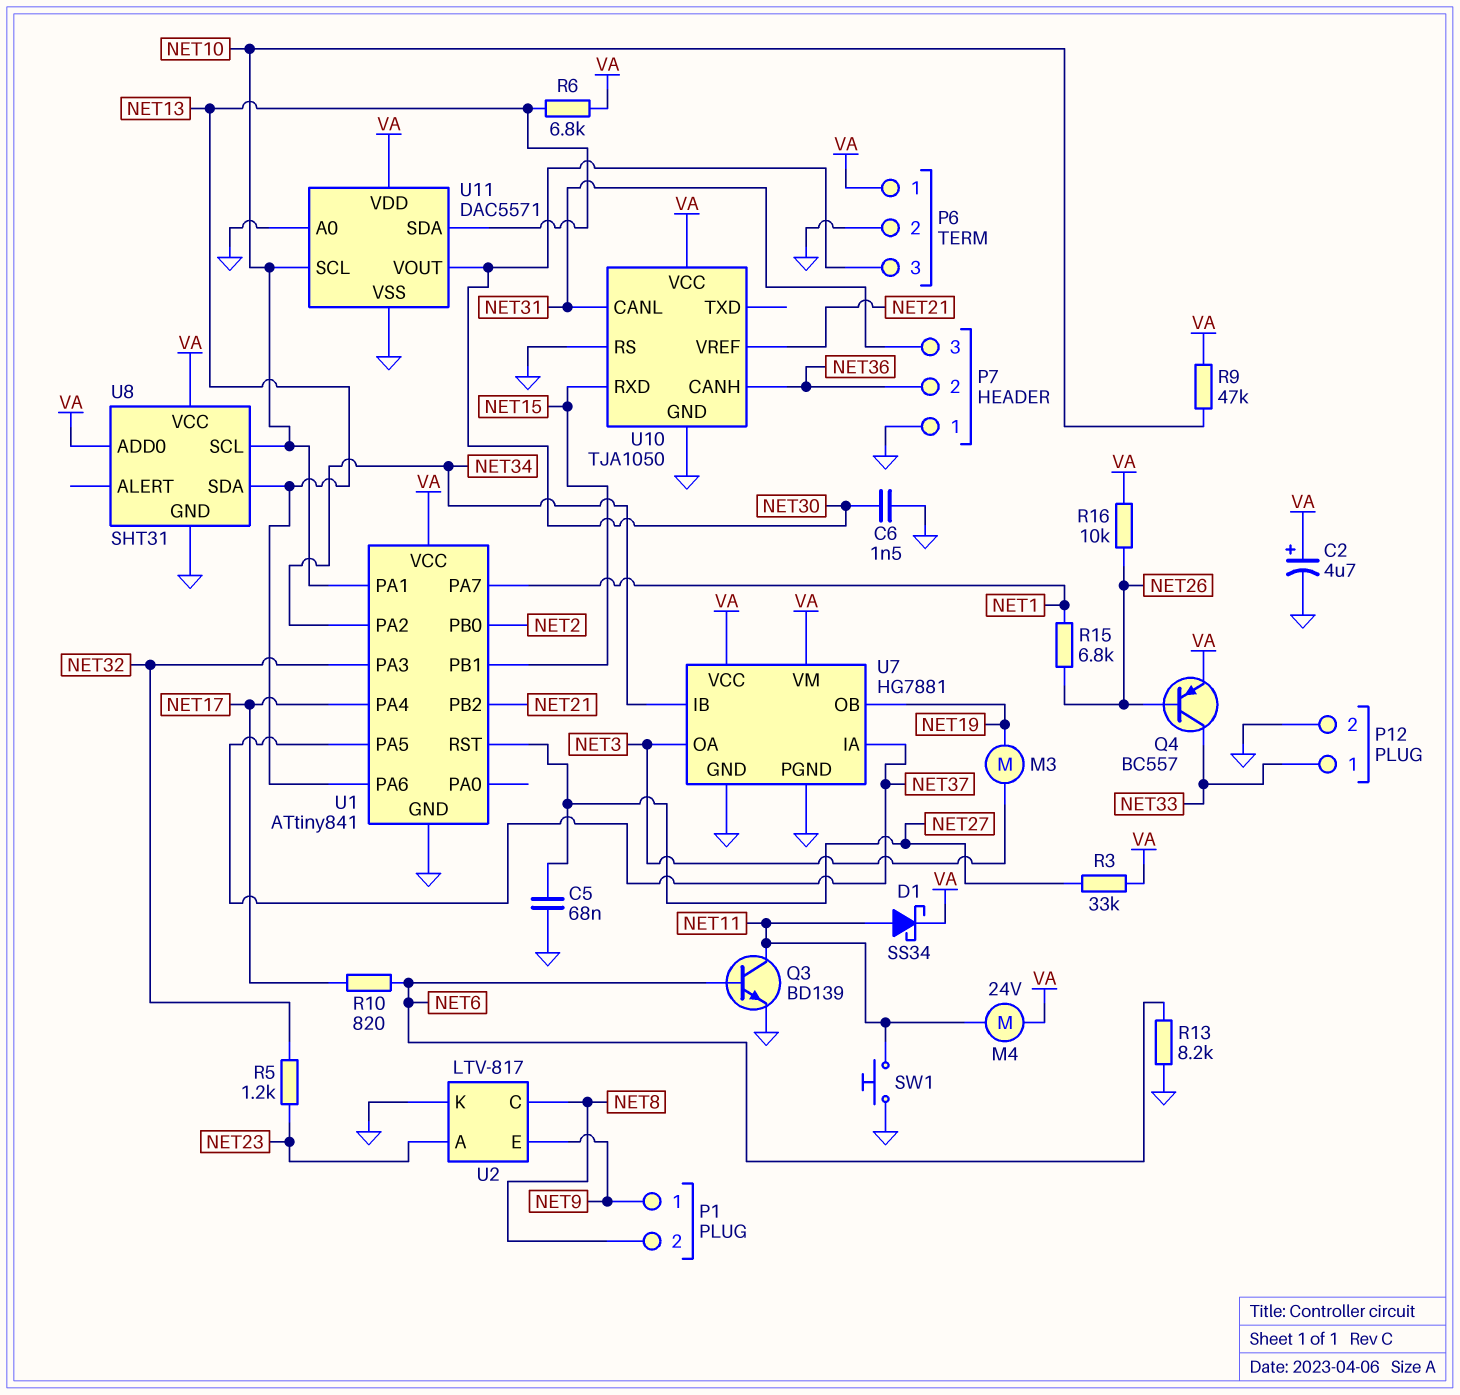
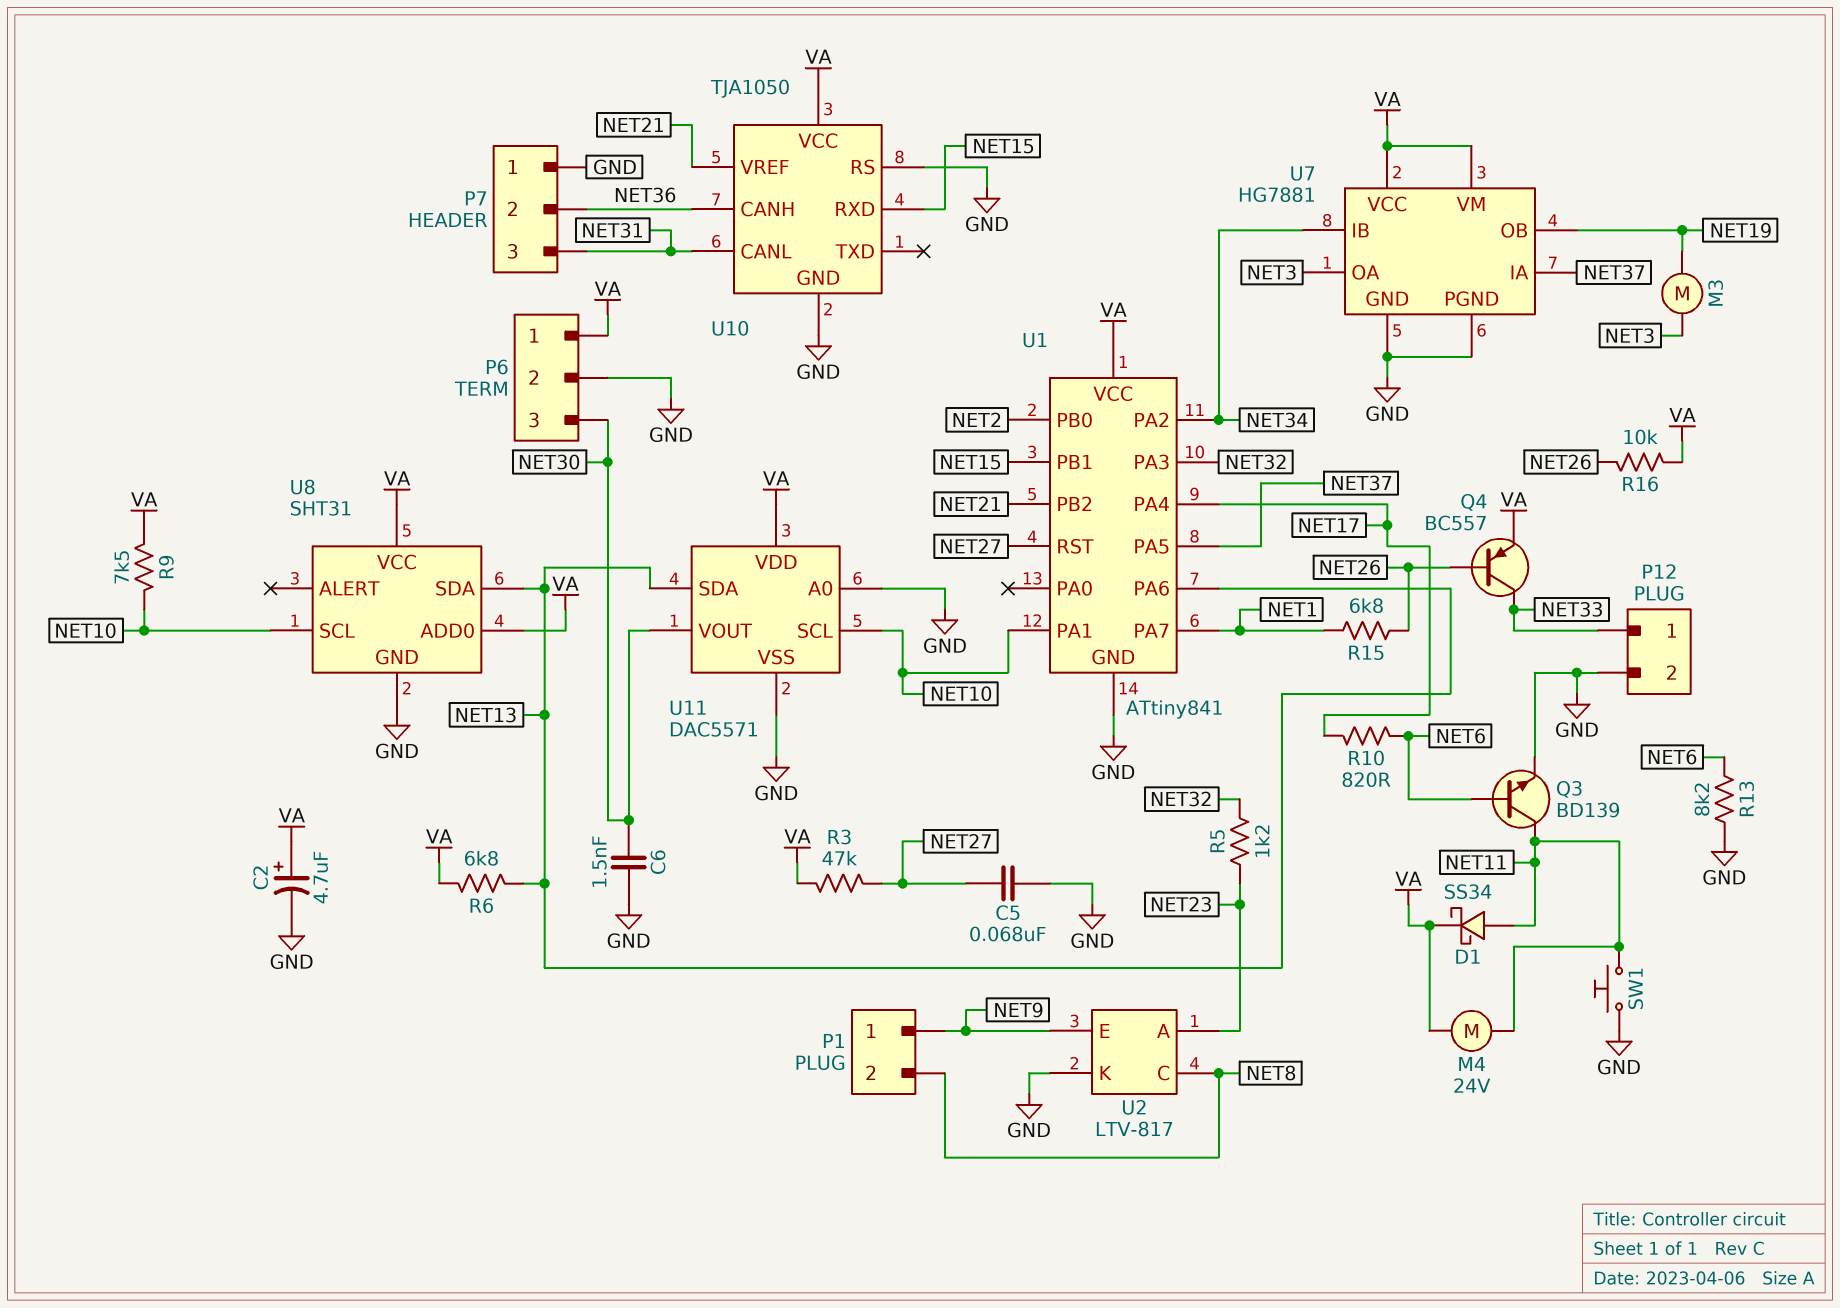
R3: 33k (NET27, VA) -> 47k (NET27, VA)
R9: 47k (NET10, VA) -> 7.5k (NET10, VA)

